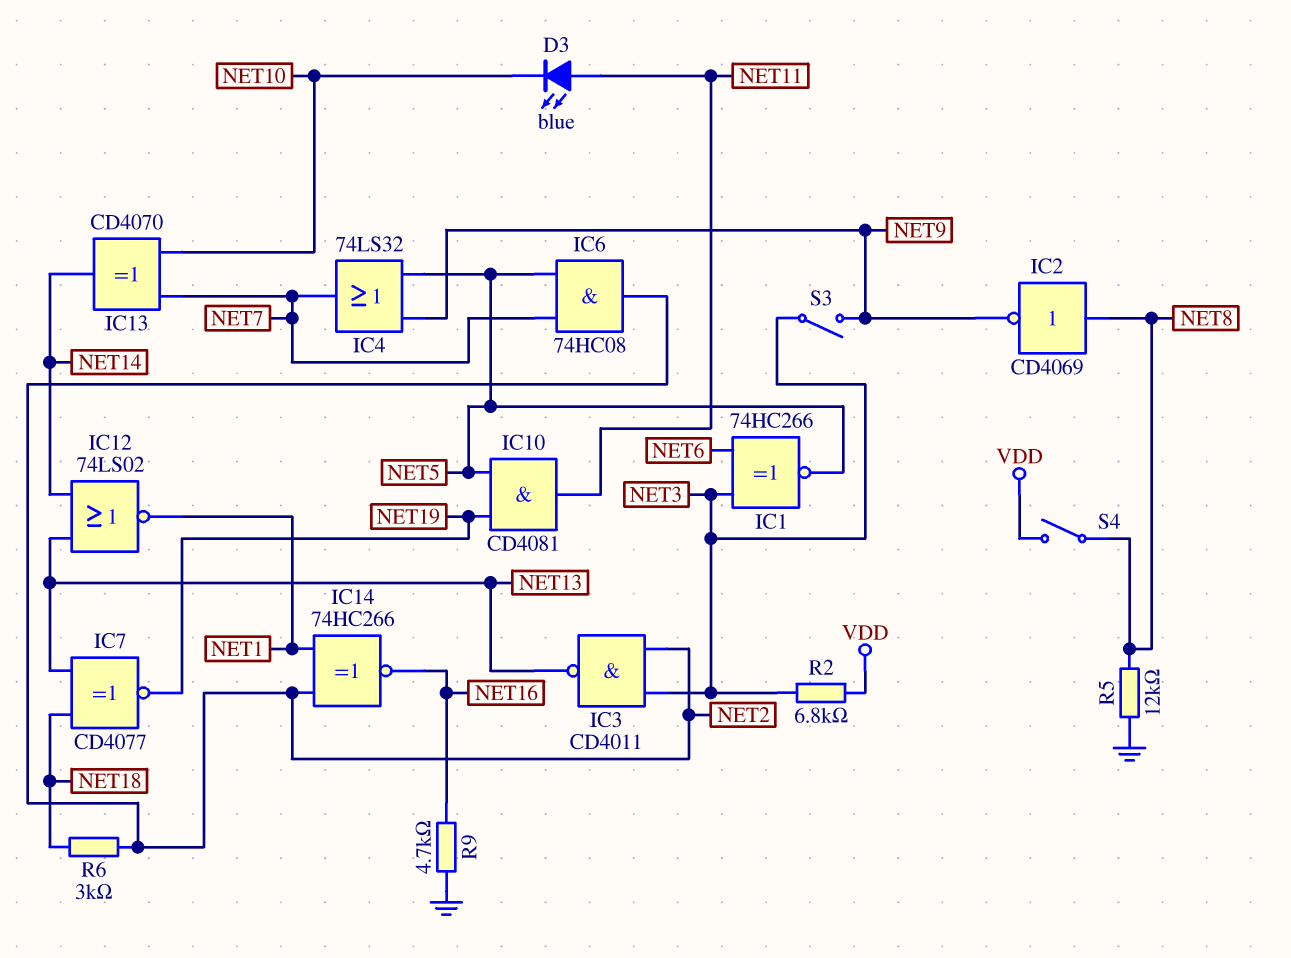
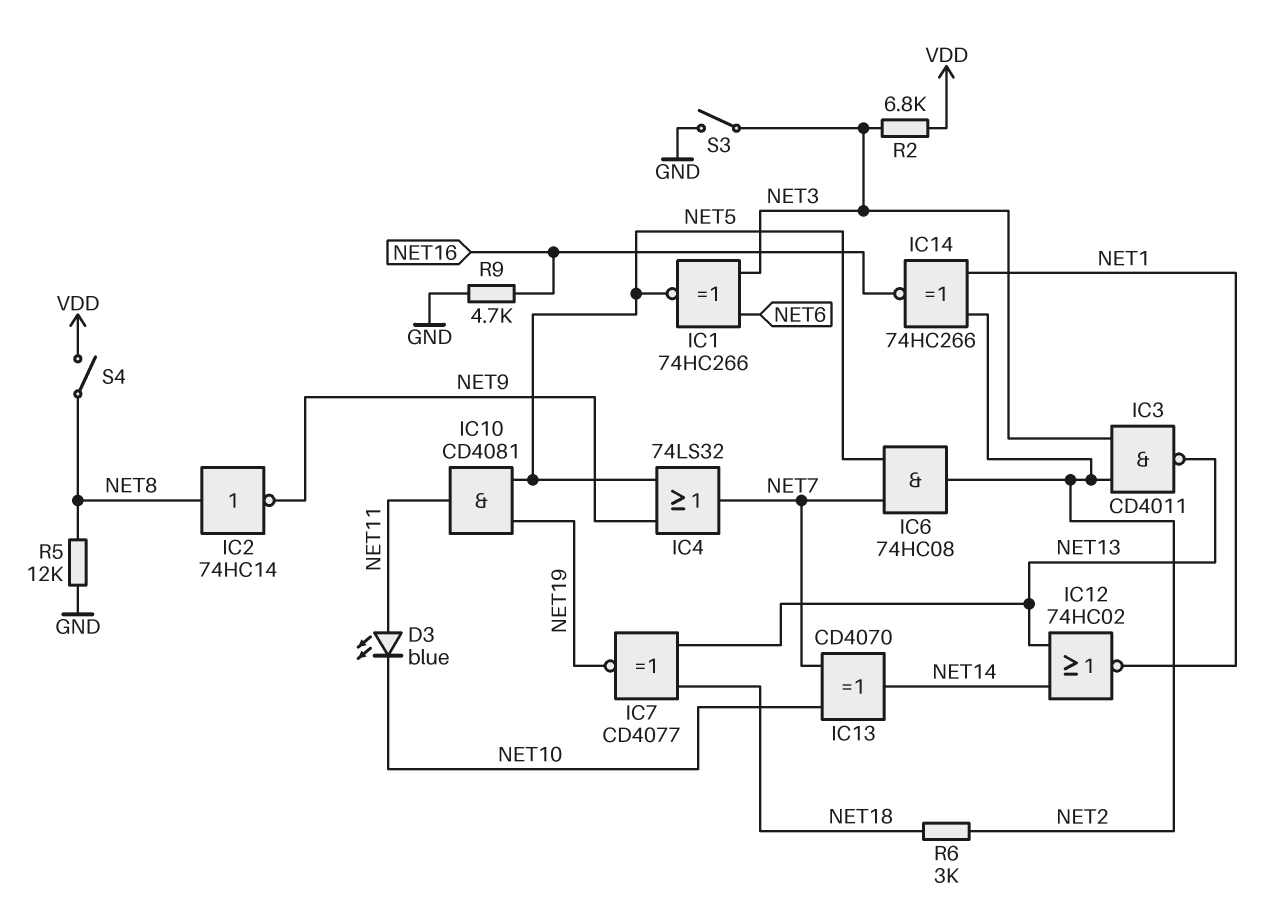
IC2: NOT CD4069 (in NET8, out NET9) -> NOT 74HC14 (in NET8, out NET9)
IC12: NOR 74LS02 (in NET13, in NET14, out NET1) -> NOR 74HC02 (in NET13, in NET14, out NET1)
S3: switch (NET3, NET9) -> switch (GND, NET3)

